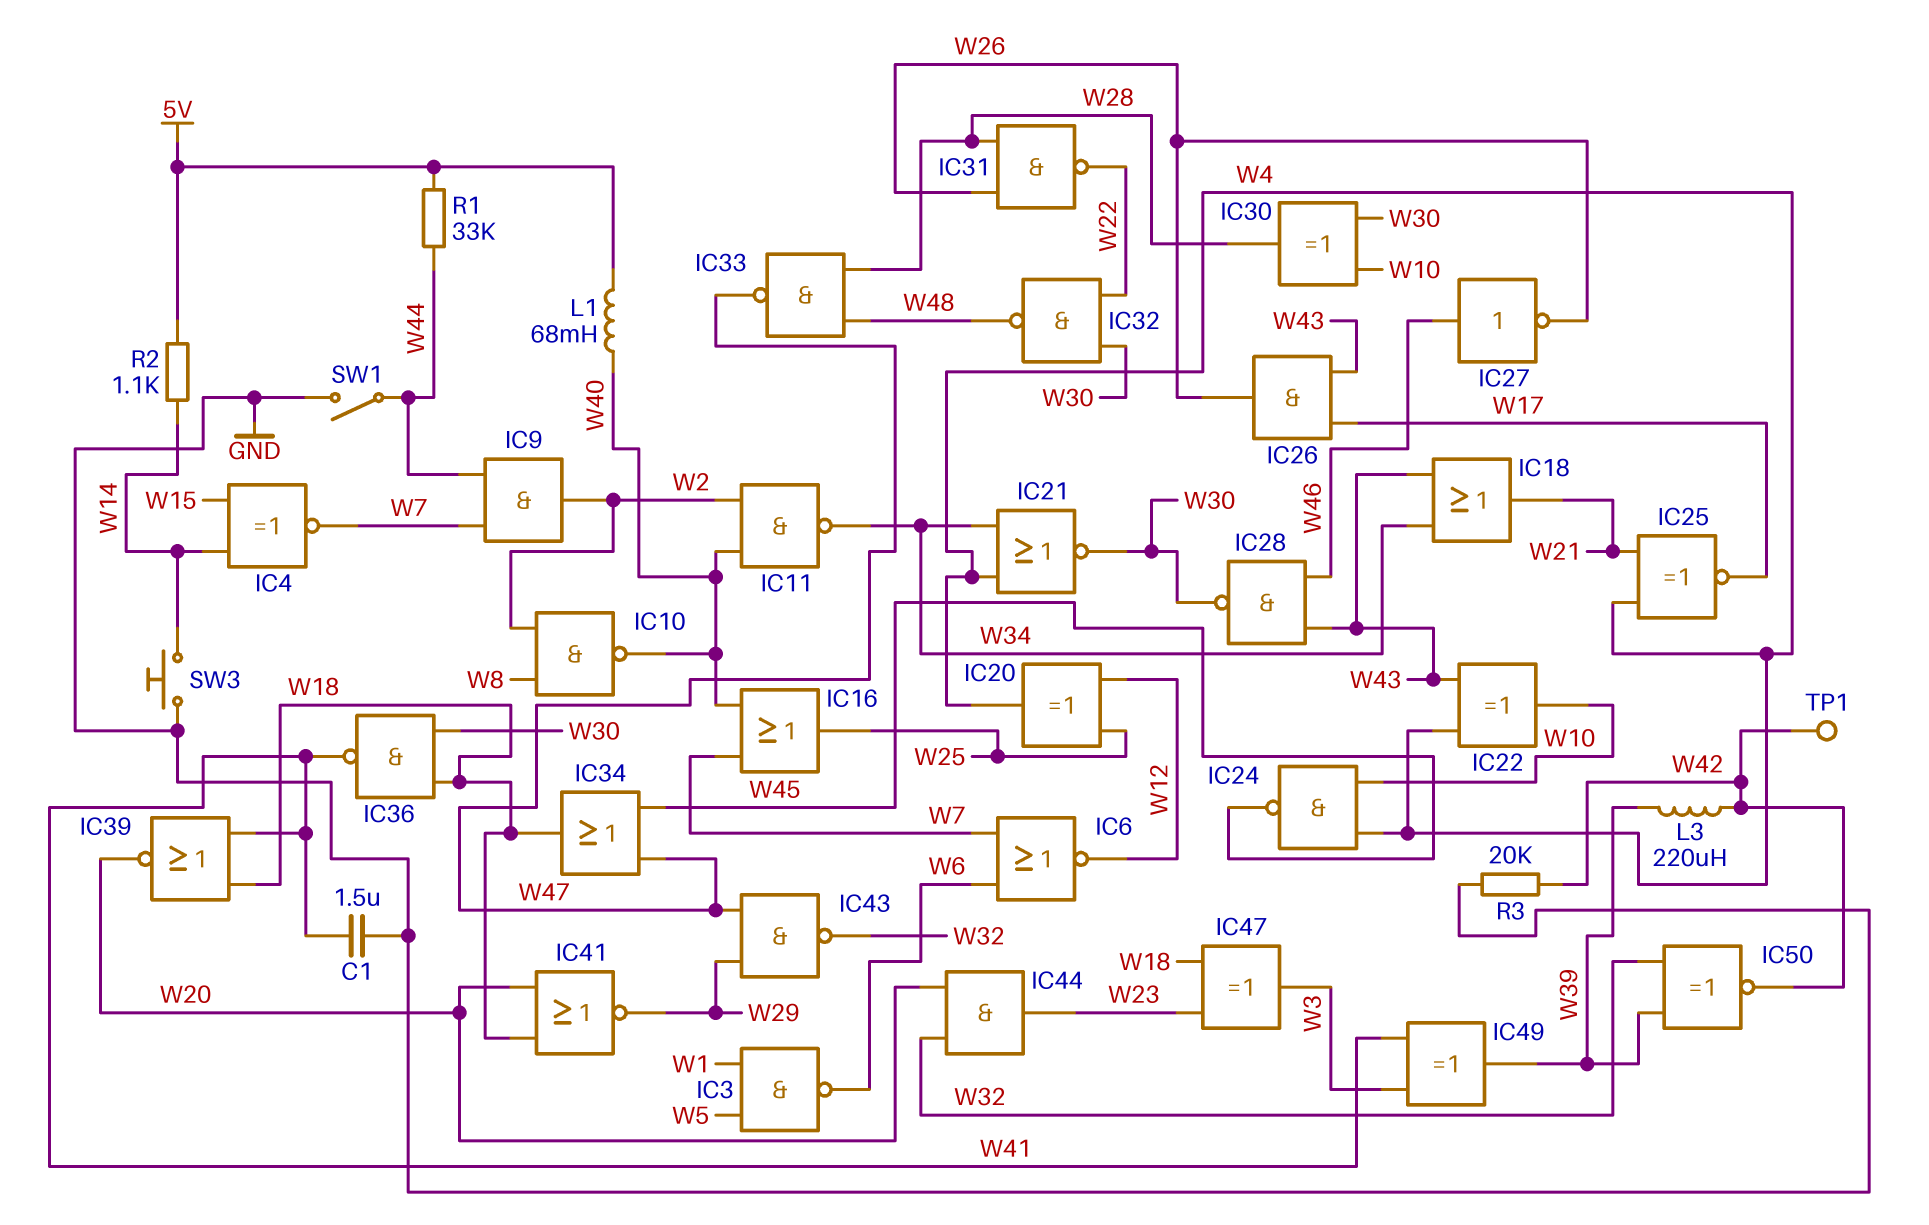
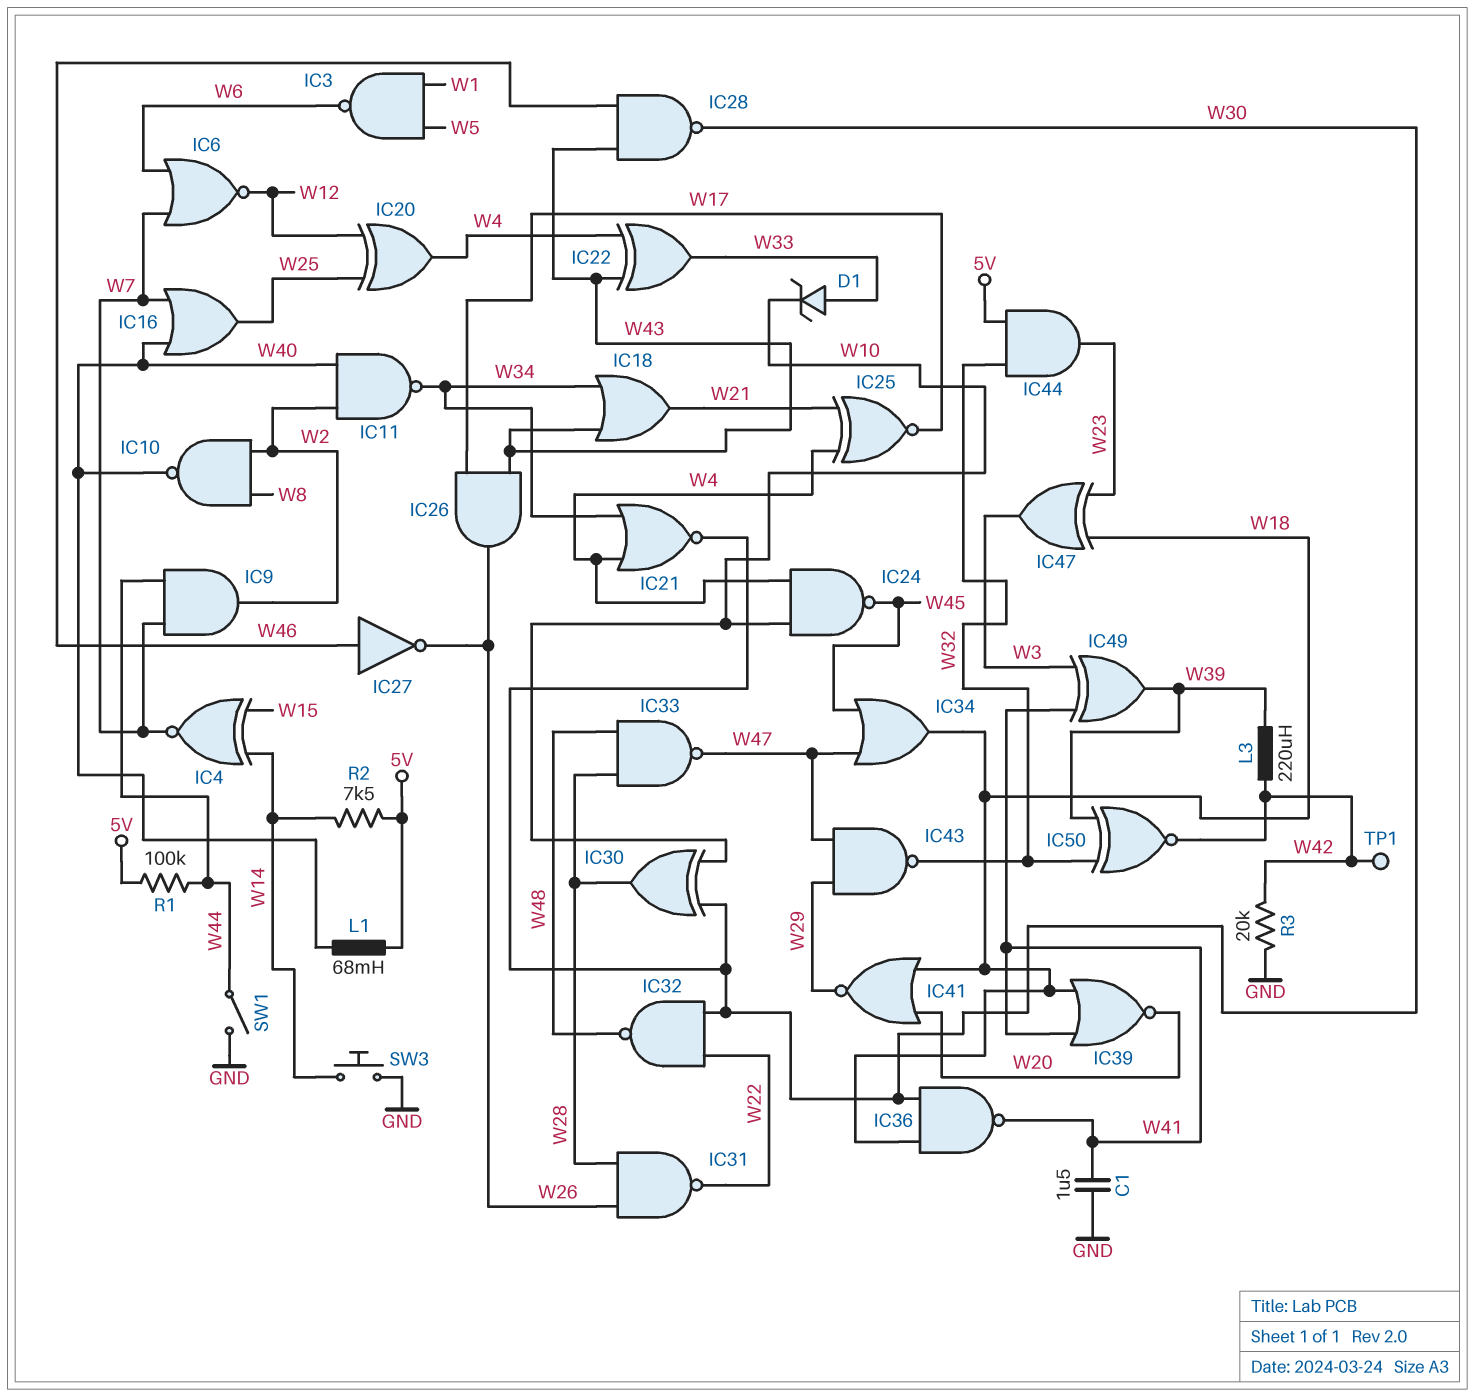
D1: none -> zener (A W33, K W10)
IC22: XOR (in W4, in W43, out W10) -> XOR (in W4, in W43, out W33)
IC44: AND (in W20, in W32, out W23) -> AND (in 5V, in W32, out W23)
R1: 33k (5V, W44) -> 100k (5V, W44)
R2: 1.1k (5V, W14) -> 7.5k (5V, W14)

